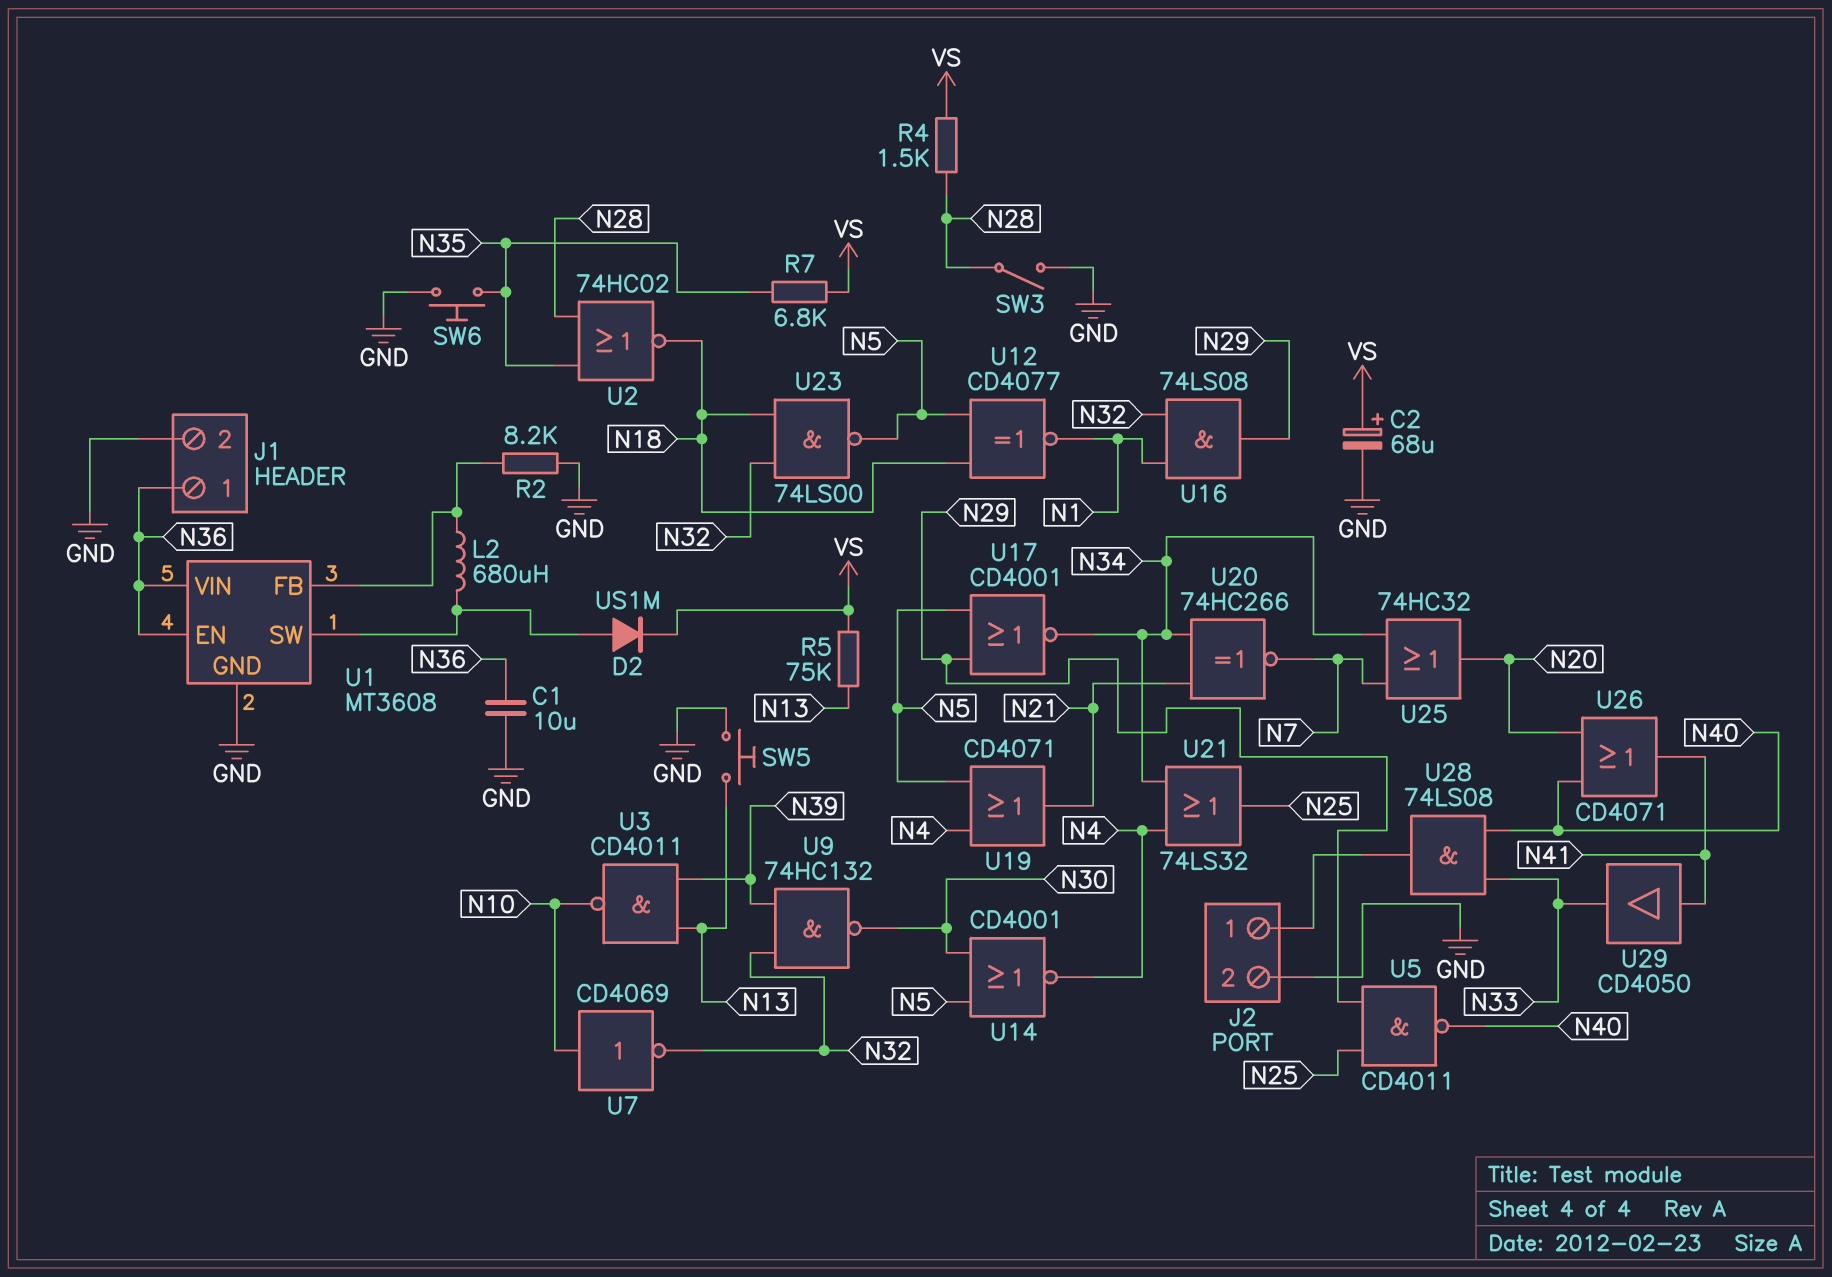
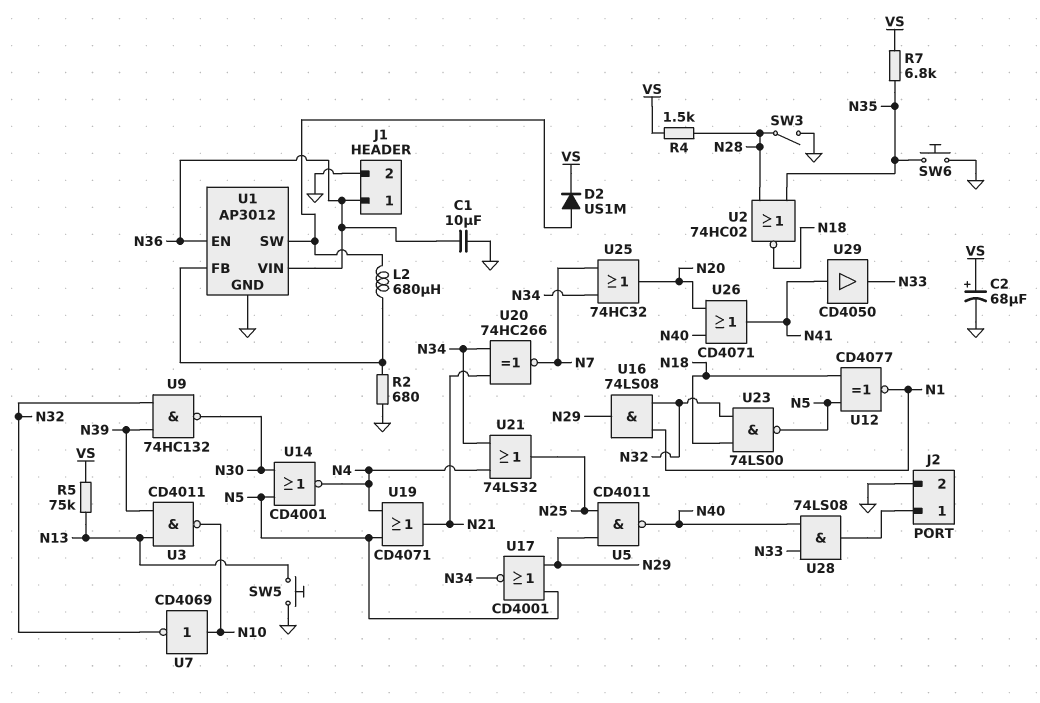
R2: 8.2k (GND, U1/FB) -> 680 (GND, U1/FB)
U1: MT3608 -> AP3012

